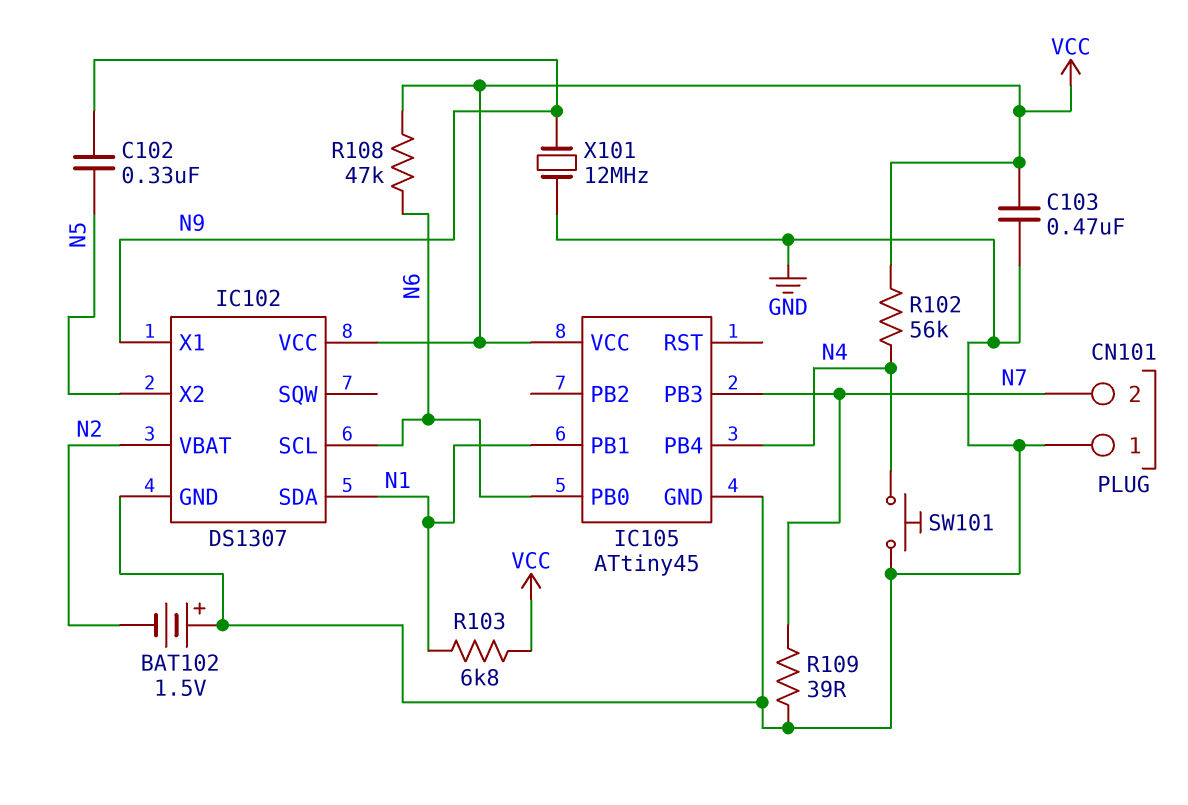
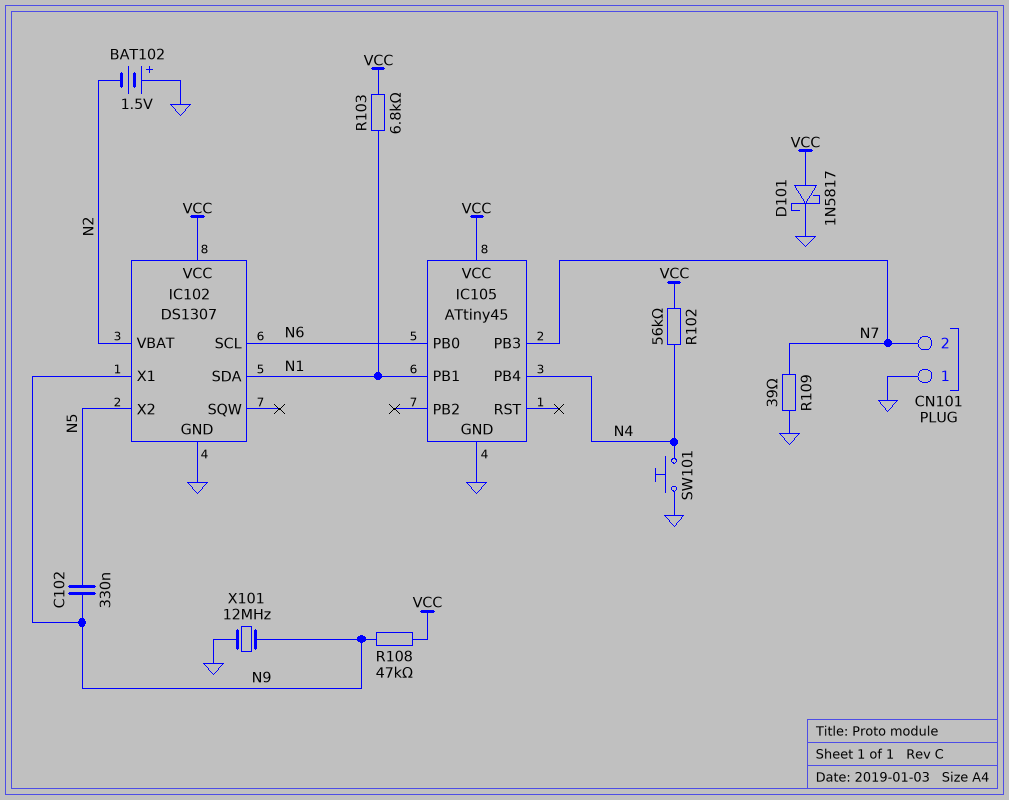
C103: 470nF (GND, VCC) -> none
D101: none -> schottky 1N5817 (A VCC, K GND)
R108: 47k (N6, VCC) -> 47k (N9, VCC)

